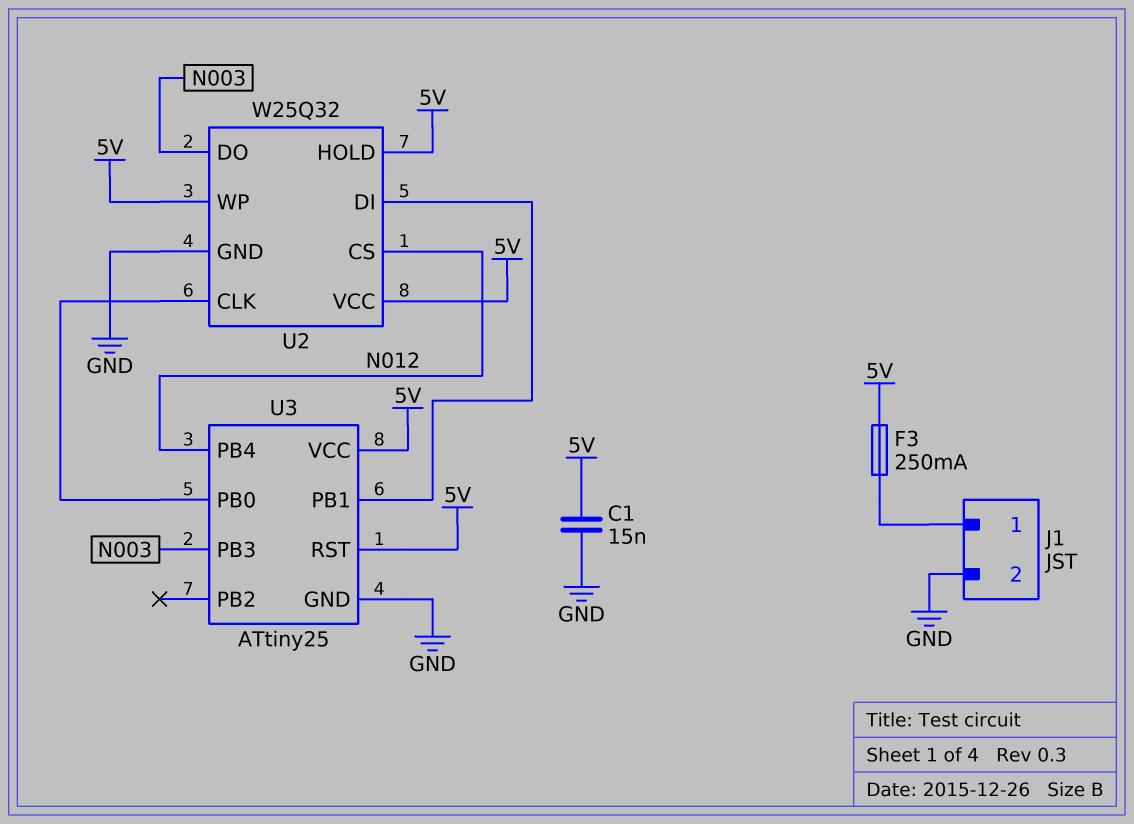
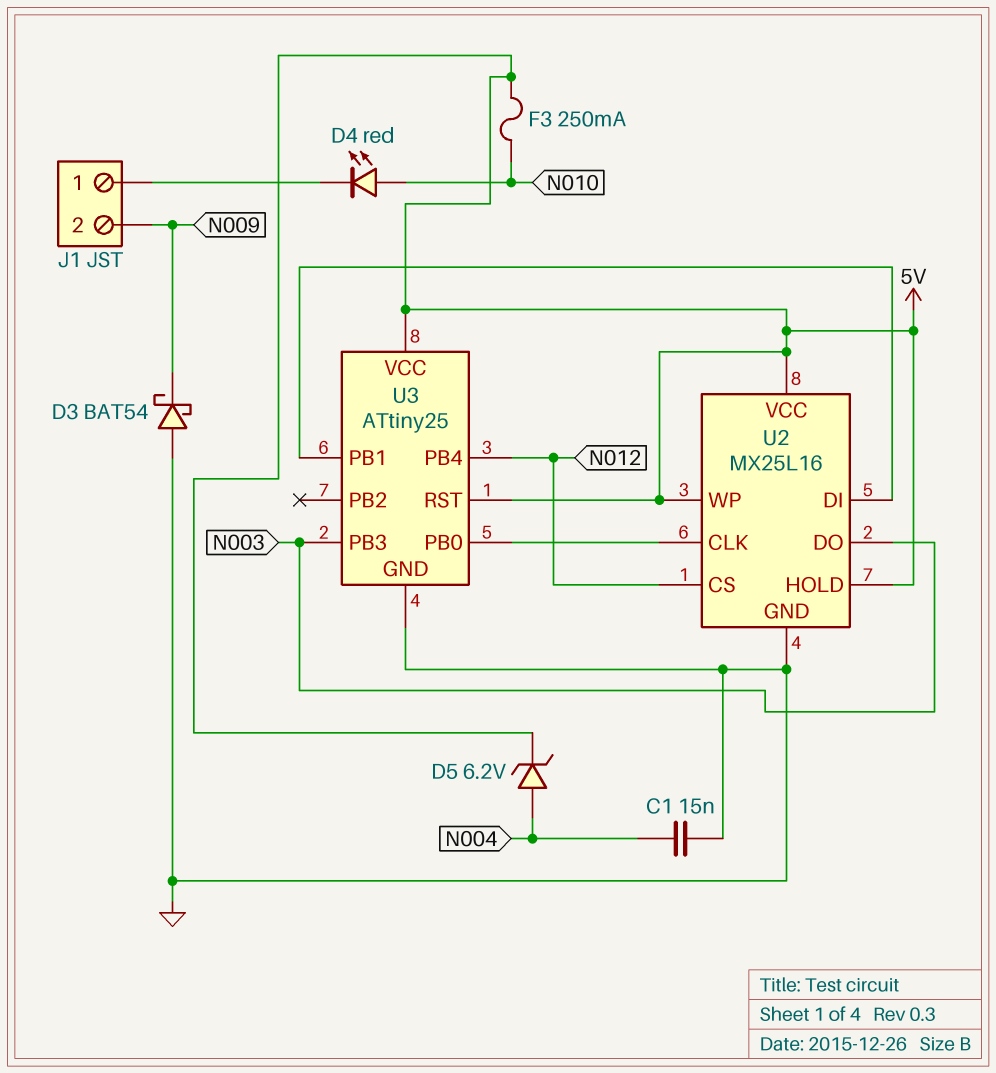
C1: 15nF (5V, GND) -> 15nF (GND, N004)
D3: none -> schottky BAT54 (A GND, K N009)
D4: none -> LED red (A N010, K J1/1)
D5: none -> zener 6.2V (A N004, K 5V)
F3: 250mA (5V, J1/1) -> 250mA (5V, N010)
J1 pin 2: GND -> N009
U2: W25Q32 -> MX25L16

